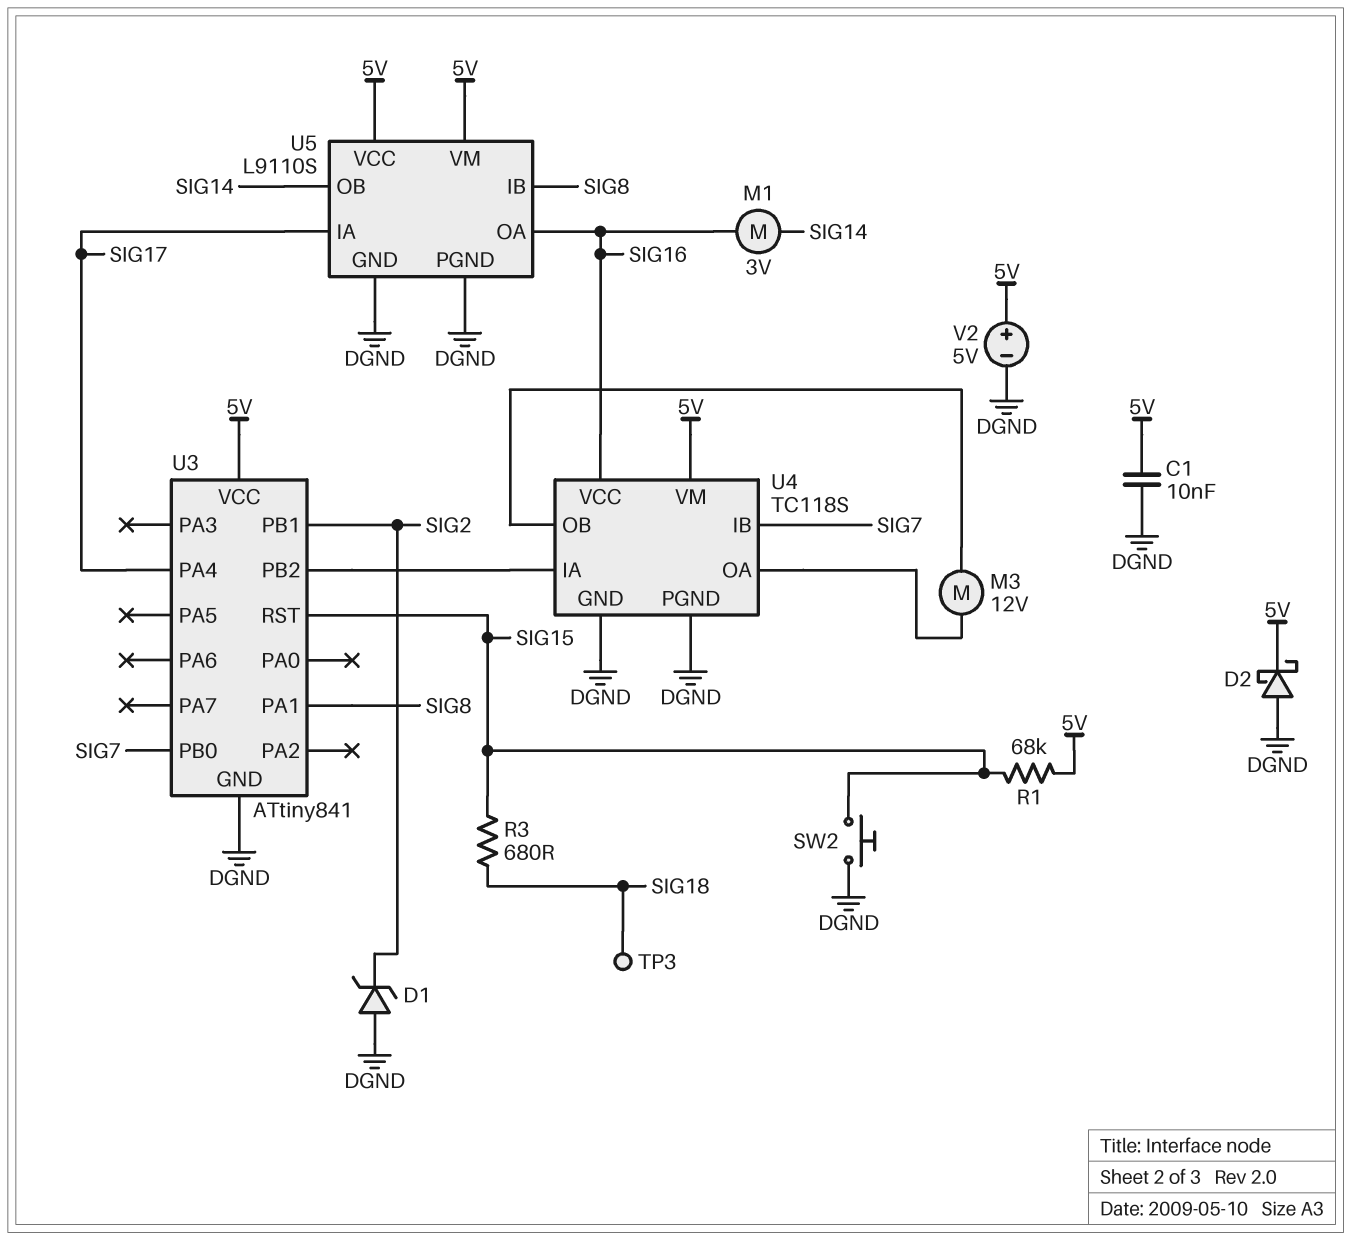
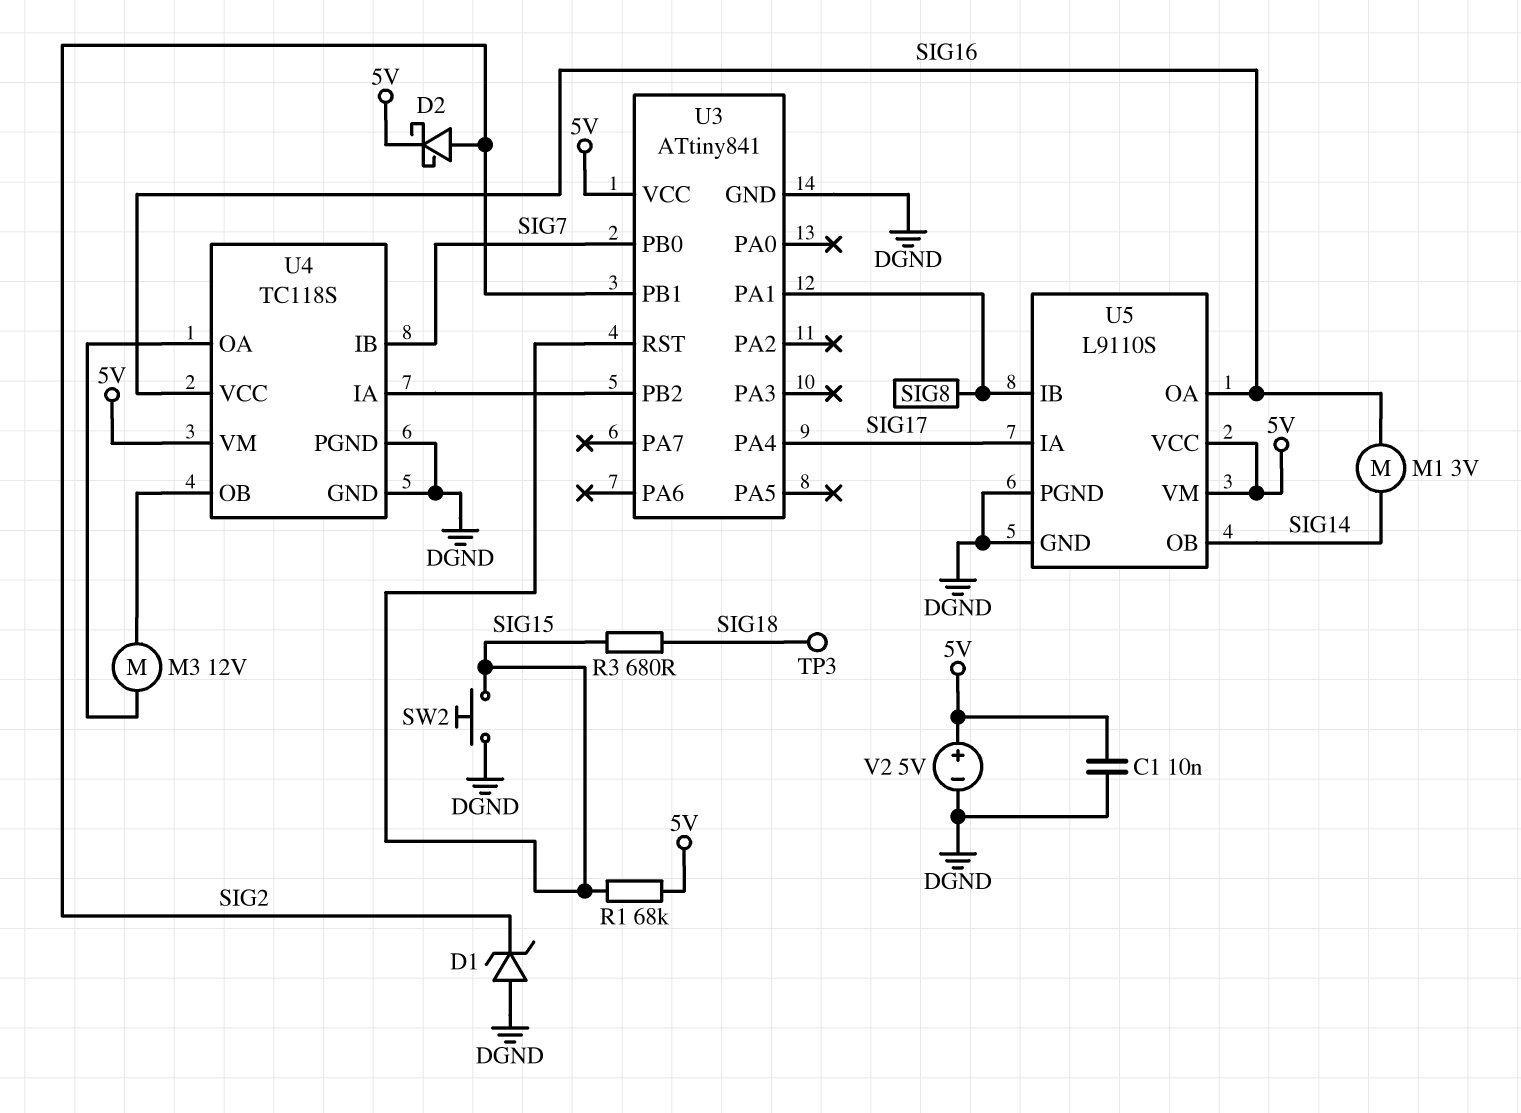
D2: schottky (A DGND, K 5V) -> schottky (A SIG2, K 5V)

